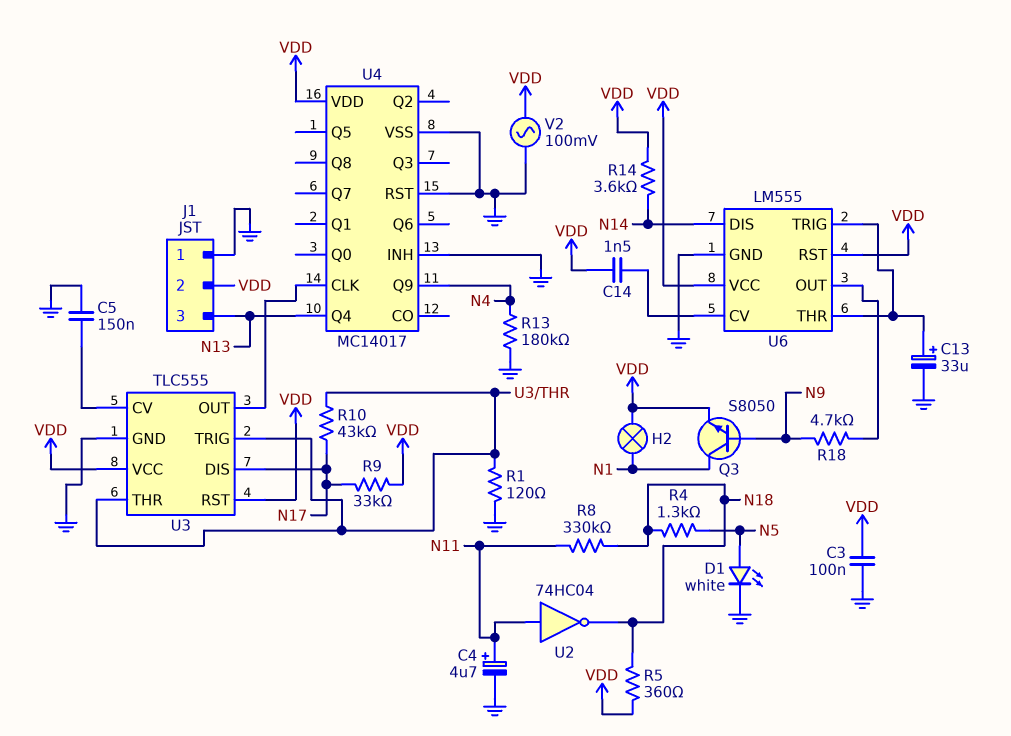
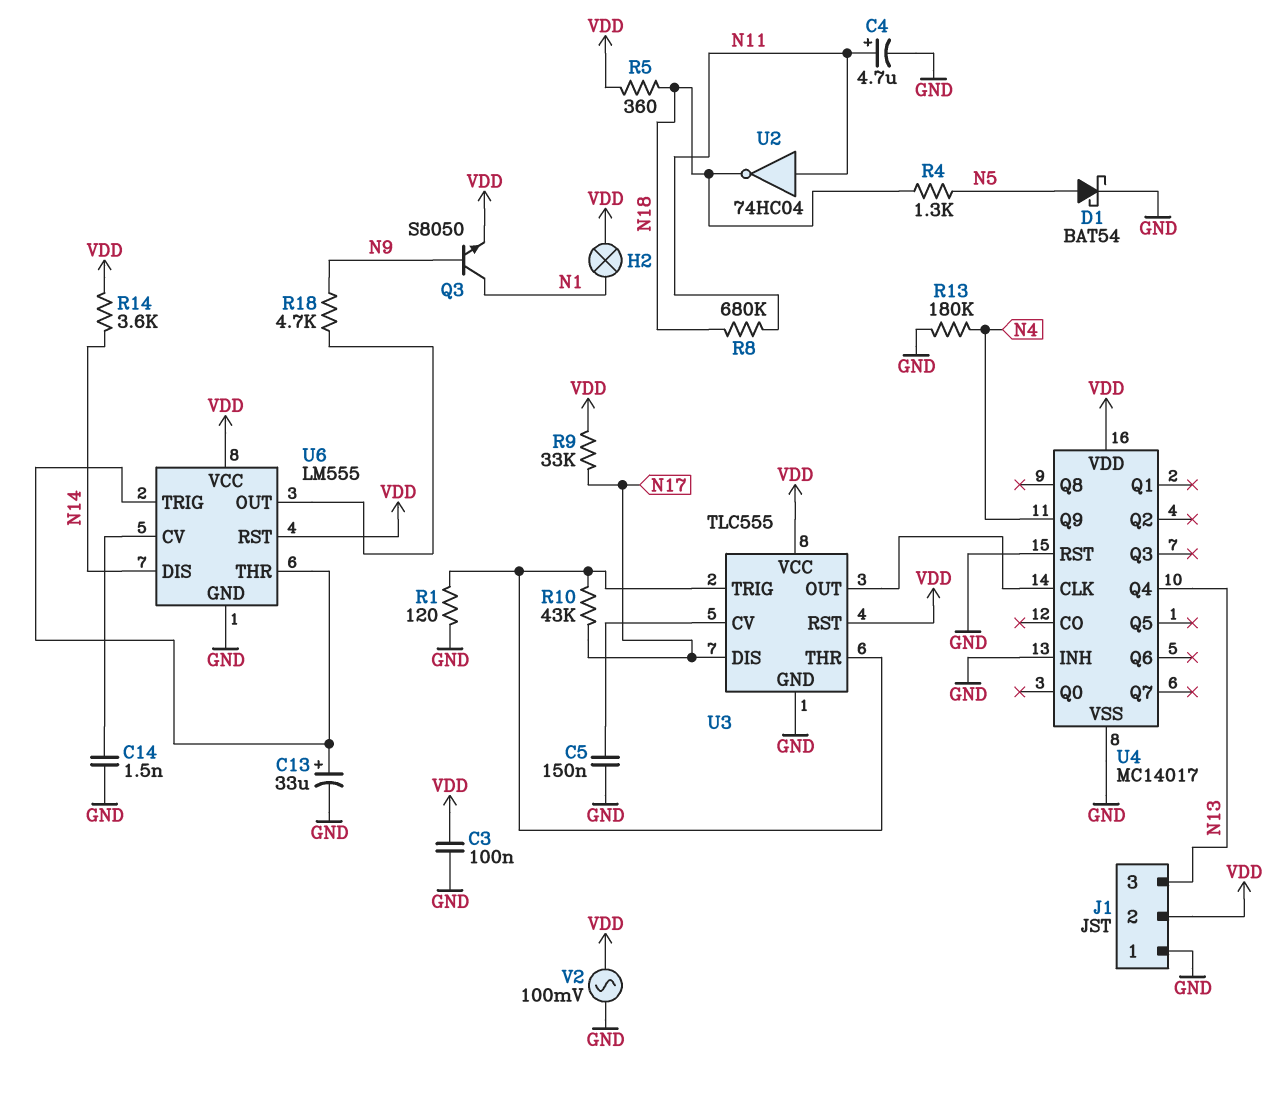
C14: 1.5nF (U6/CV, VDD) -> 1.5nF (GND, U6/CV)
D1: LED white (A N5, K GND) -> schottky BAT54 (A N5, K GND)
R8: 330k (N11, N18) -> 680k (N11, N18)

